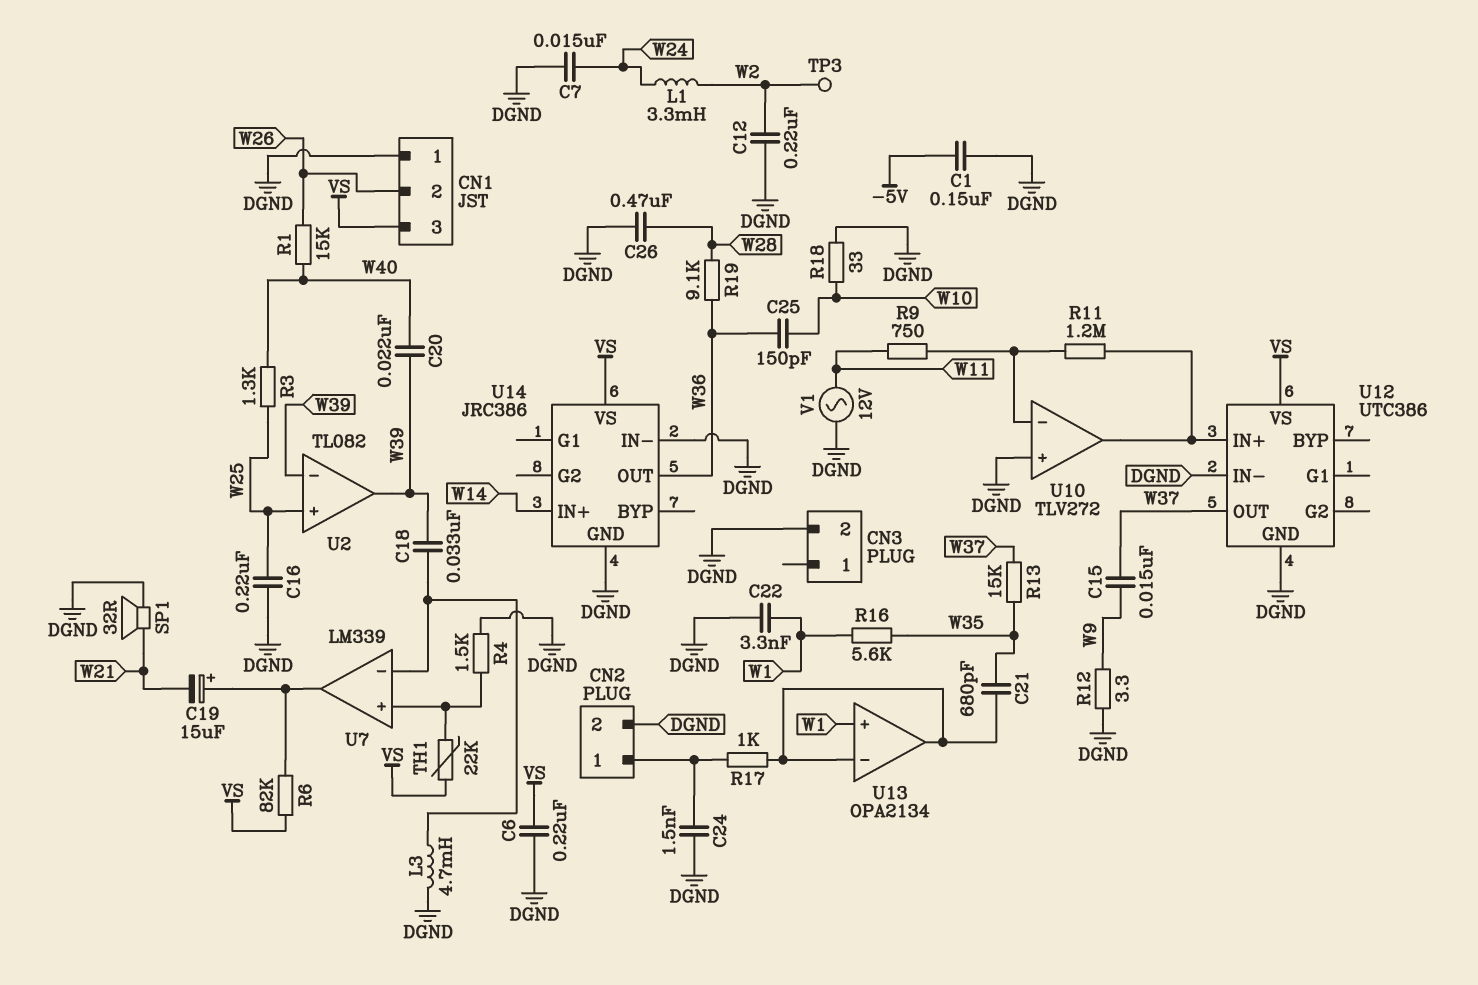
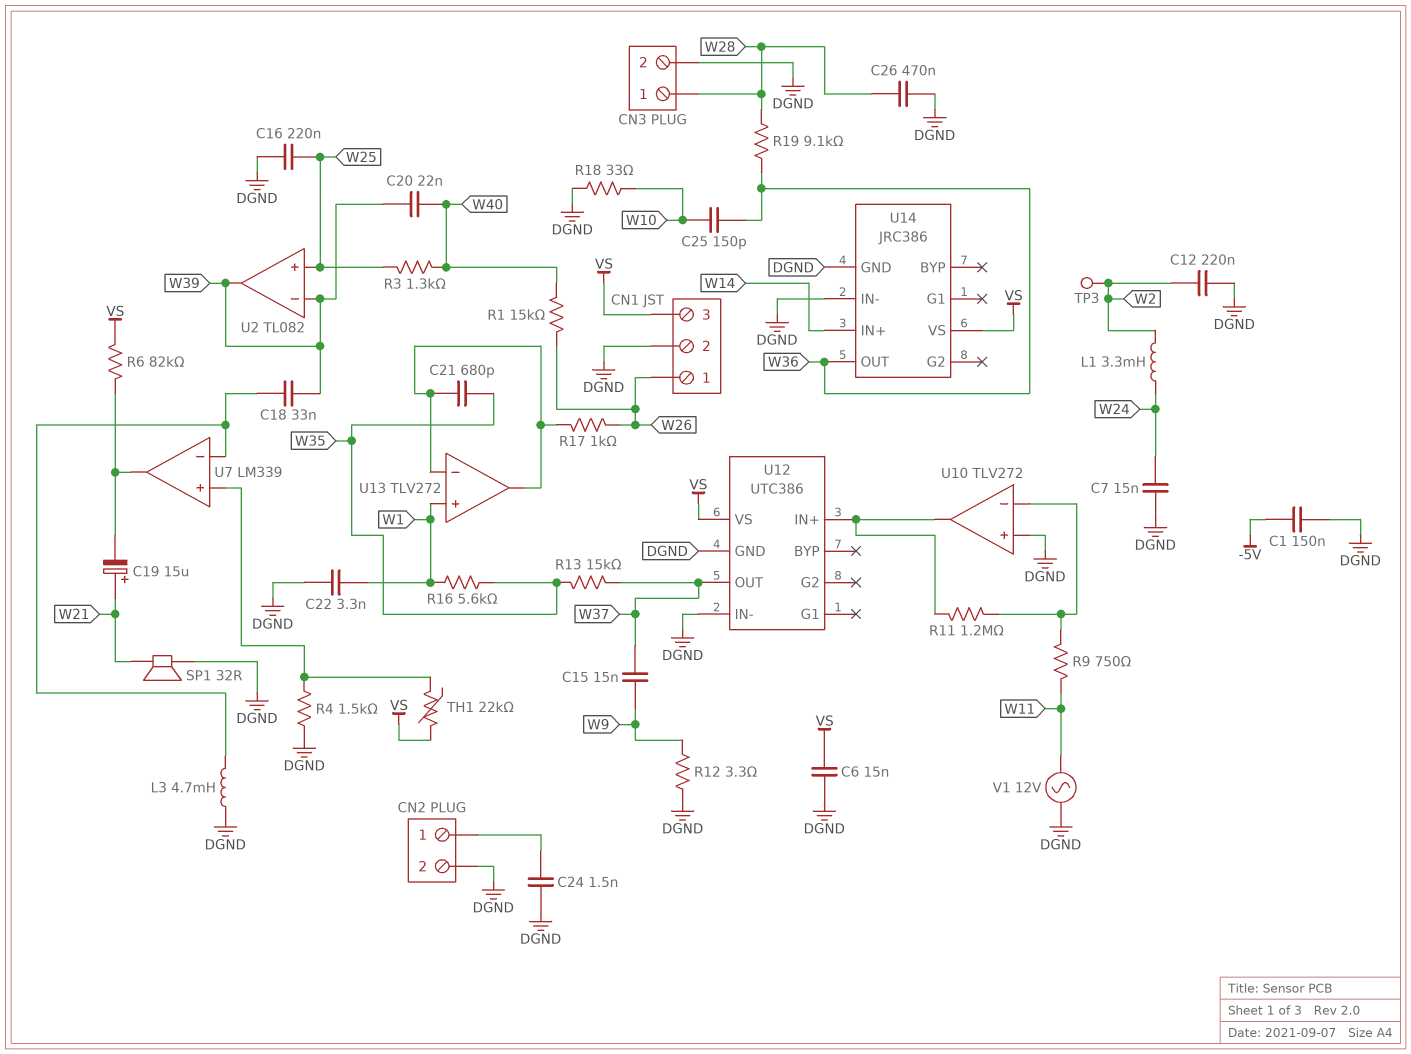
C6: 220nF (DGND, VS) -> 15nF (DGND, VS)
C19: 15uF (plus U7/out, minus W21) -> 15uF (plus W21, minus U7/out)
CN1 pin 1: DGND -> W26
CN1 pin 2: W26 -> DGND
CN3 pin 1: none -> W28
R17: 1k (CN2/1, U13/in-) -> 1k (U13/in-, W26)
U13: OPA2134 -> TLV272

